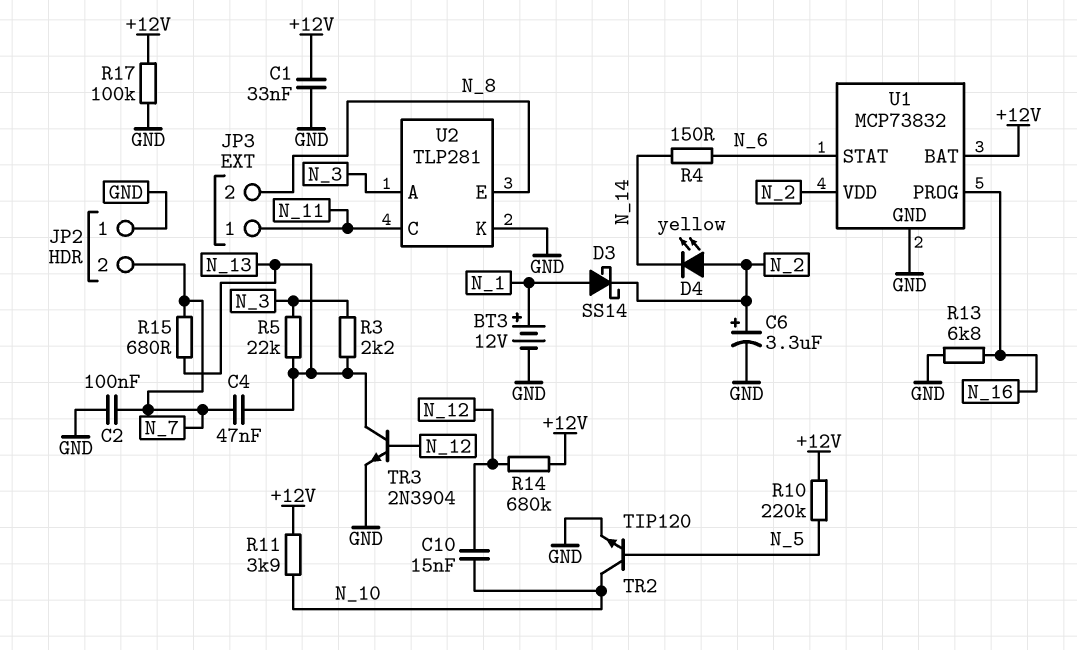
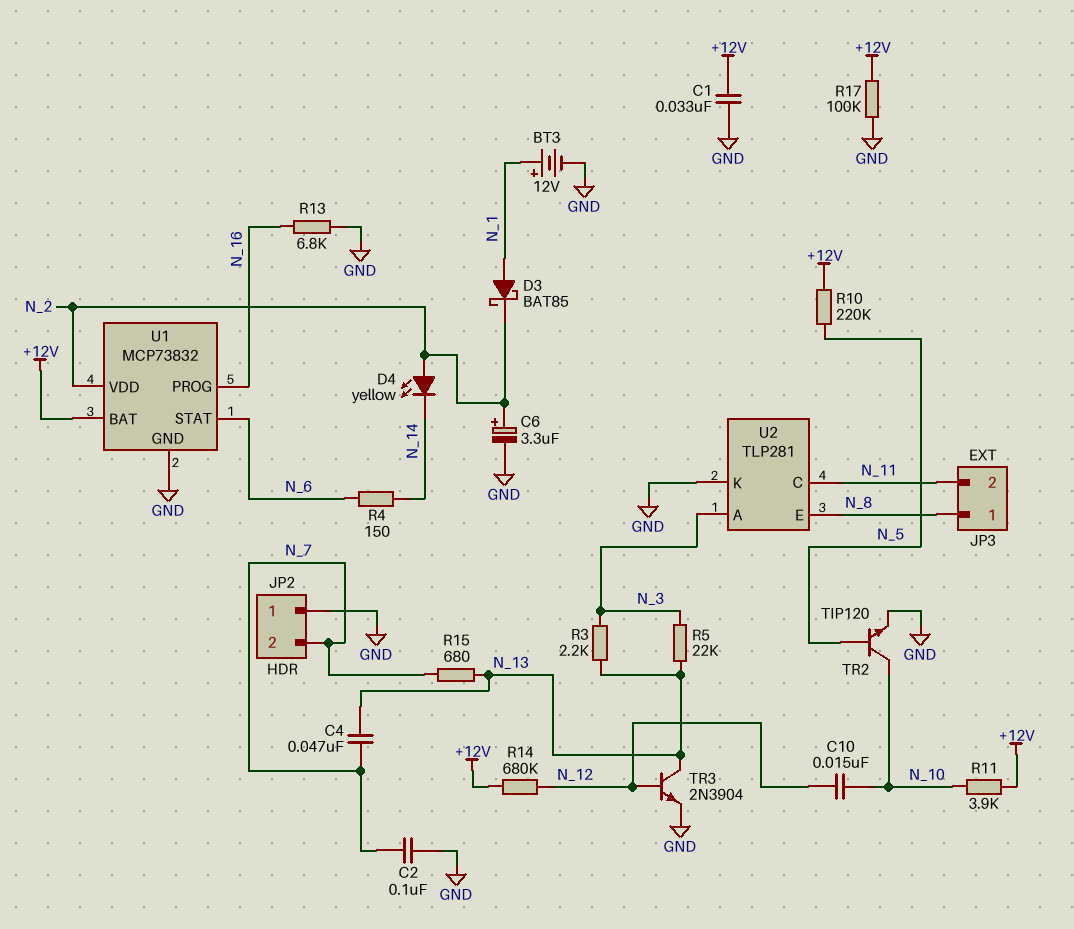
D3: schottky SS14 (A N_1, K N_2) -> schottky BAT85 (A N_1, K N_2)
JP3 pin 1: N_11 -> N_8
JP3 pin 2: N_8 -> N_11

